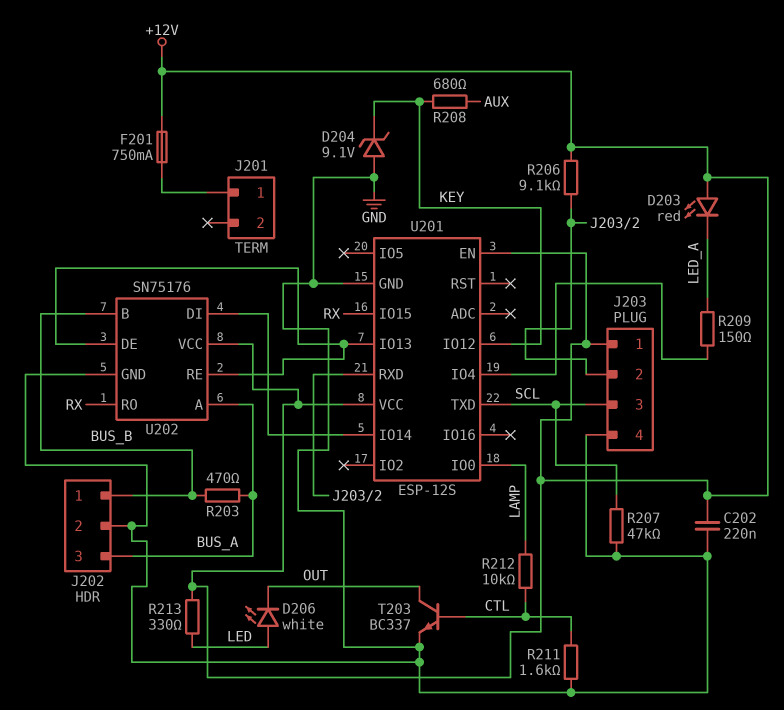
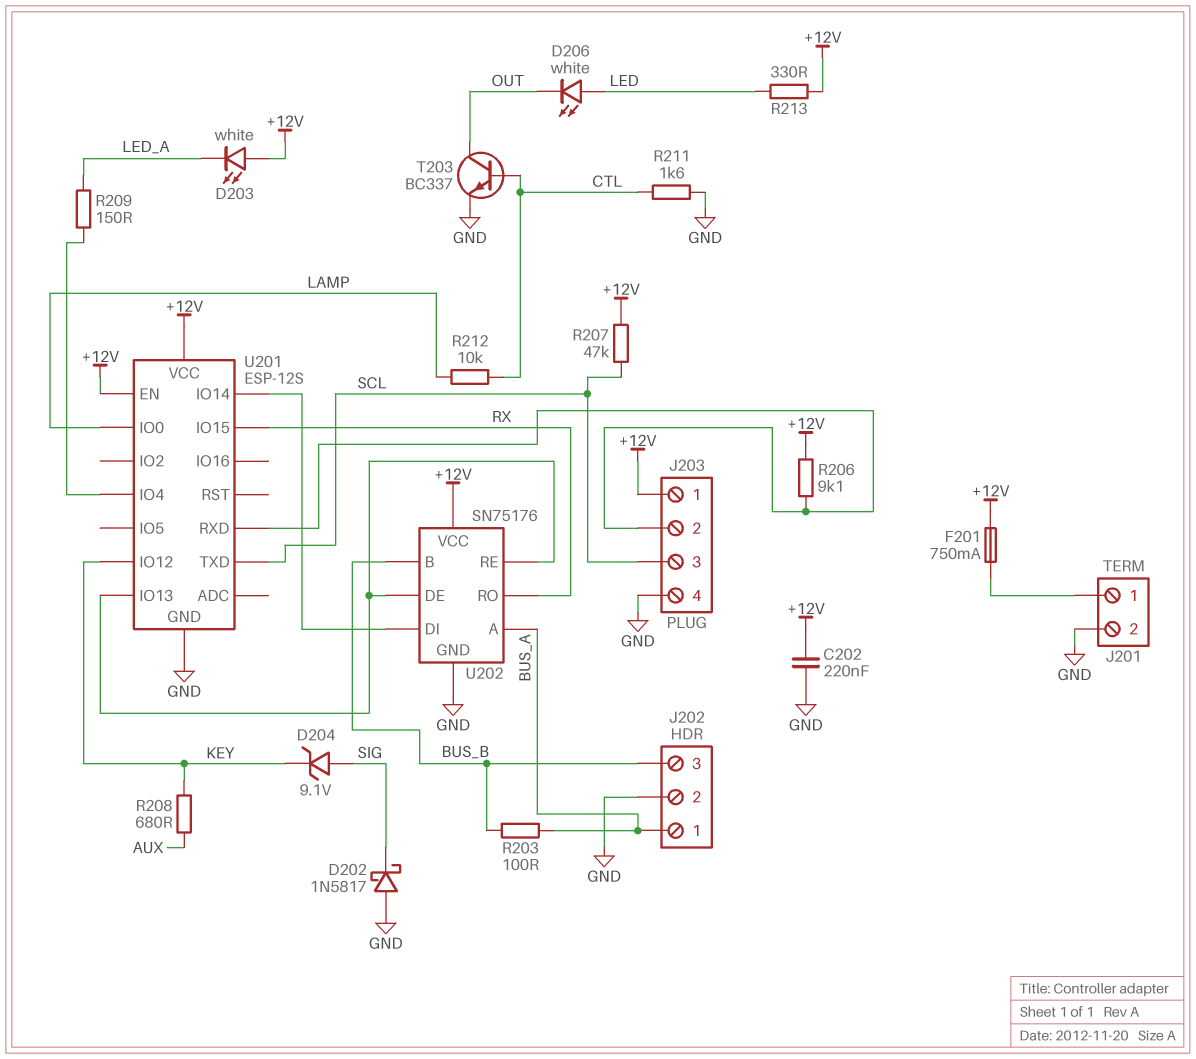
D202: none -> schottky 1N5817 (A GND, K SIG)
D203: LED red (A +12V, K LED_A) -> LED white (A +12V, K LED_A)
D204: zener 9.1V (A GND, K KEY) -> zener 9.1V (A SIG, K KEY)
J201 pin 2: none -> GND
J202 pin 1: BUS_B -> BUS_A
J202 pin 3: BUS_A -> BUS_B
R203: 470 (BUS_A, BUS_B) -> 100 (BUS_A, BUS_B)
R207: 47k (GND, SCL) -> 47k (+12V, SCL)

